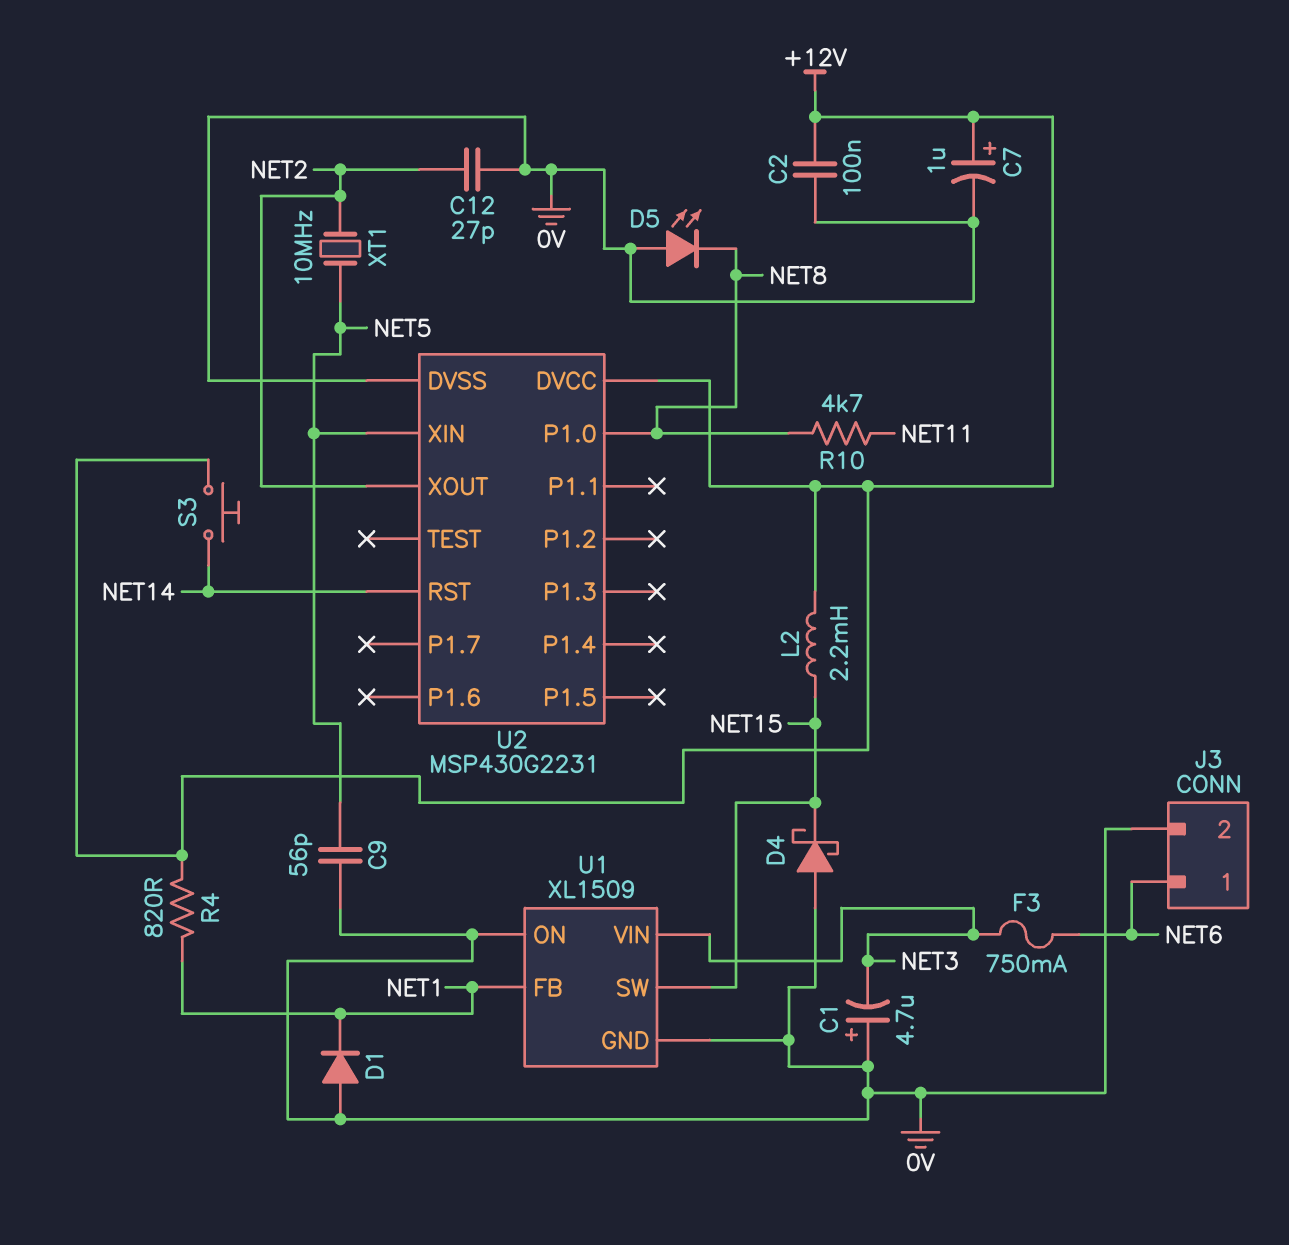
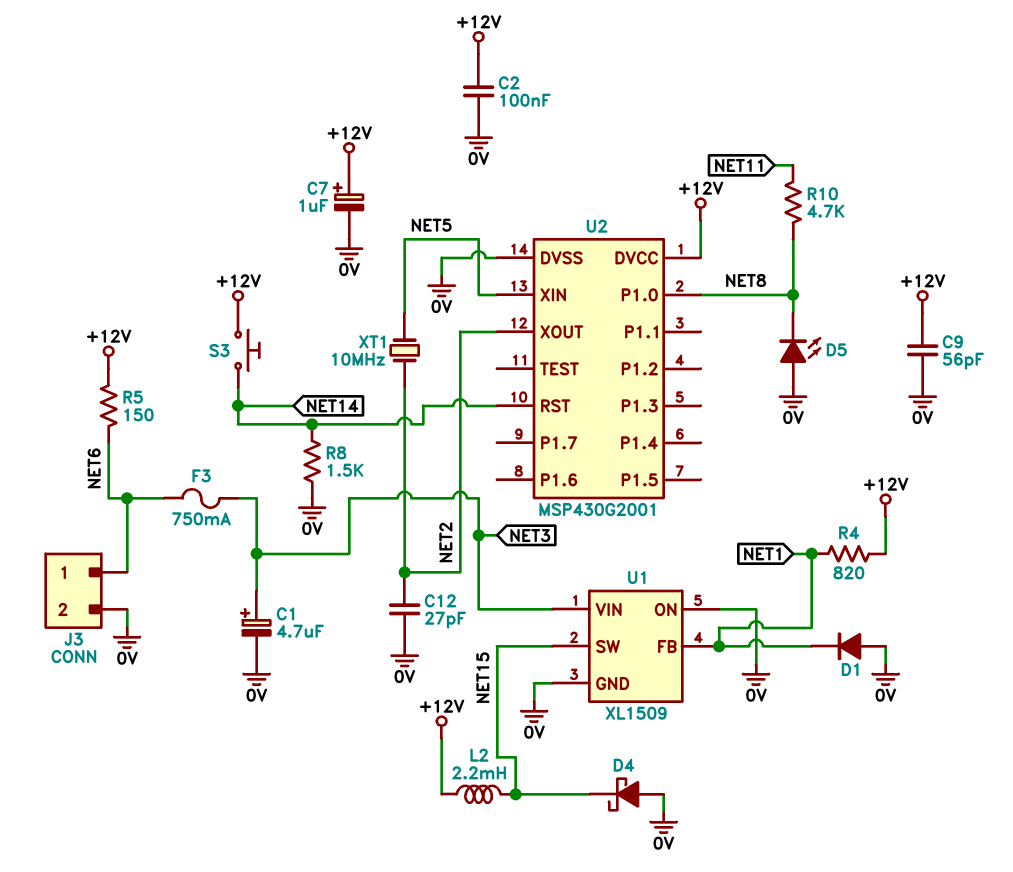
C1: 4.7uF (plus 0V, minus NET3) -> 4.7uF (plus NET3, minus 0V)
C9: 56pF (0V, NET5) -> 56pF (+12V, 0V)
R5: none -> 150 (+12V, NET6)
R8: none -> 1.5k (0V, NET14)
U2: MSP430G2231 -> MSP430G2001

